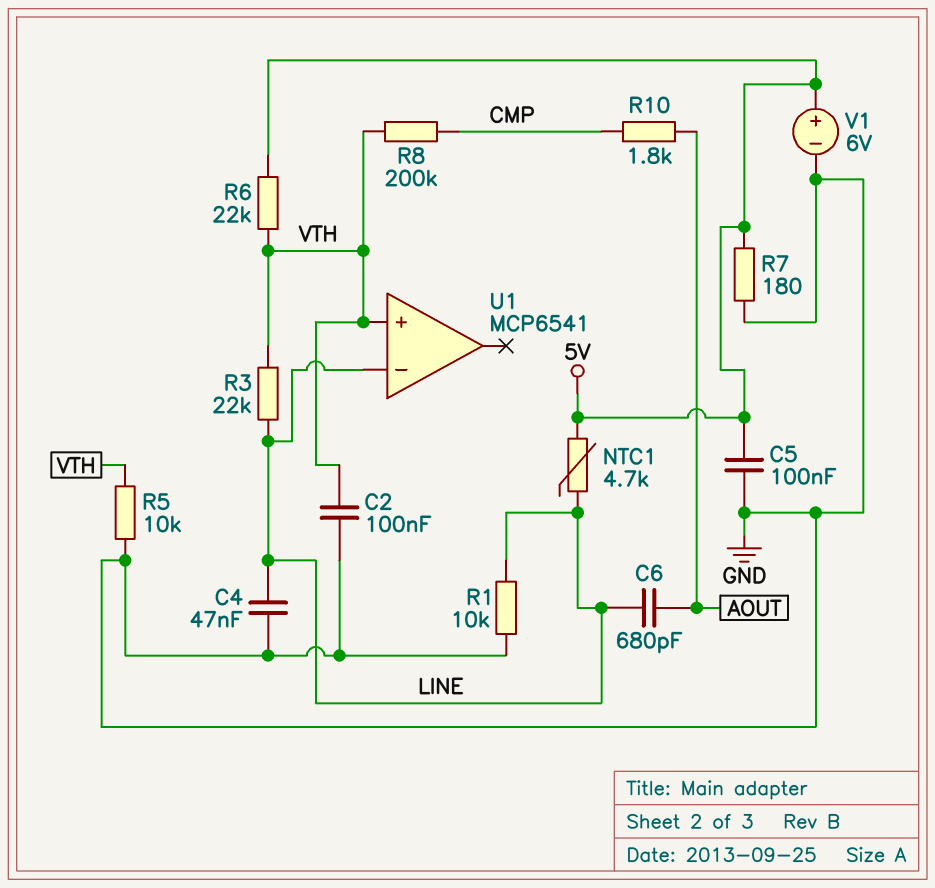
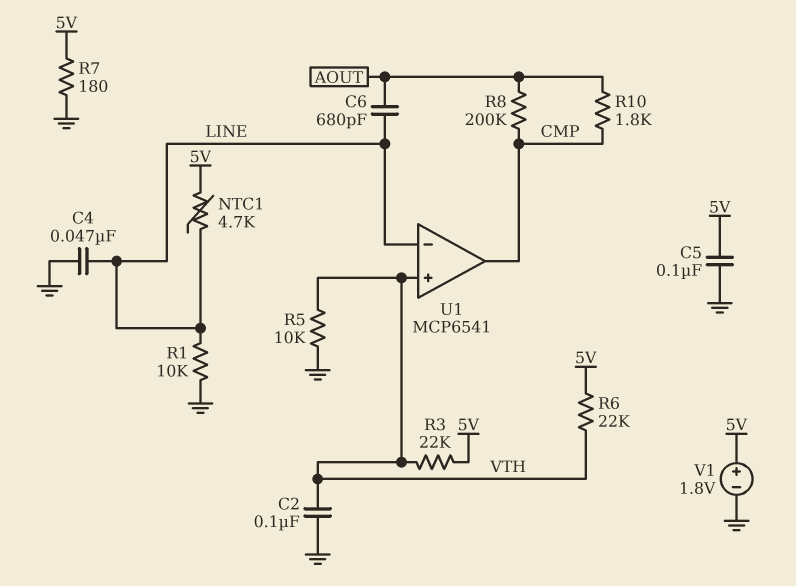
R3: 22k (LINE, VTH) -> 22k (5V, VTH)
R8: 200k (CMP, VTH) -> 200k (AOUT, CMP)
U1 pin out: none -> CMP
V1: 6V (plus 5V, minus GND) -> 1.8V (plus 5V, minus GND)

